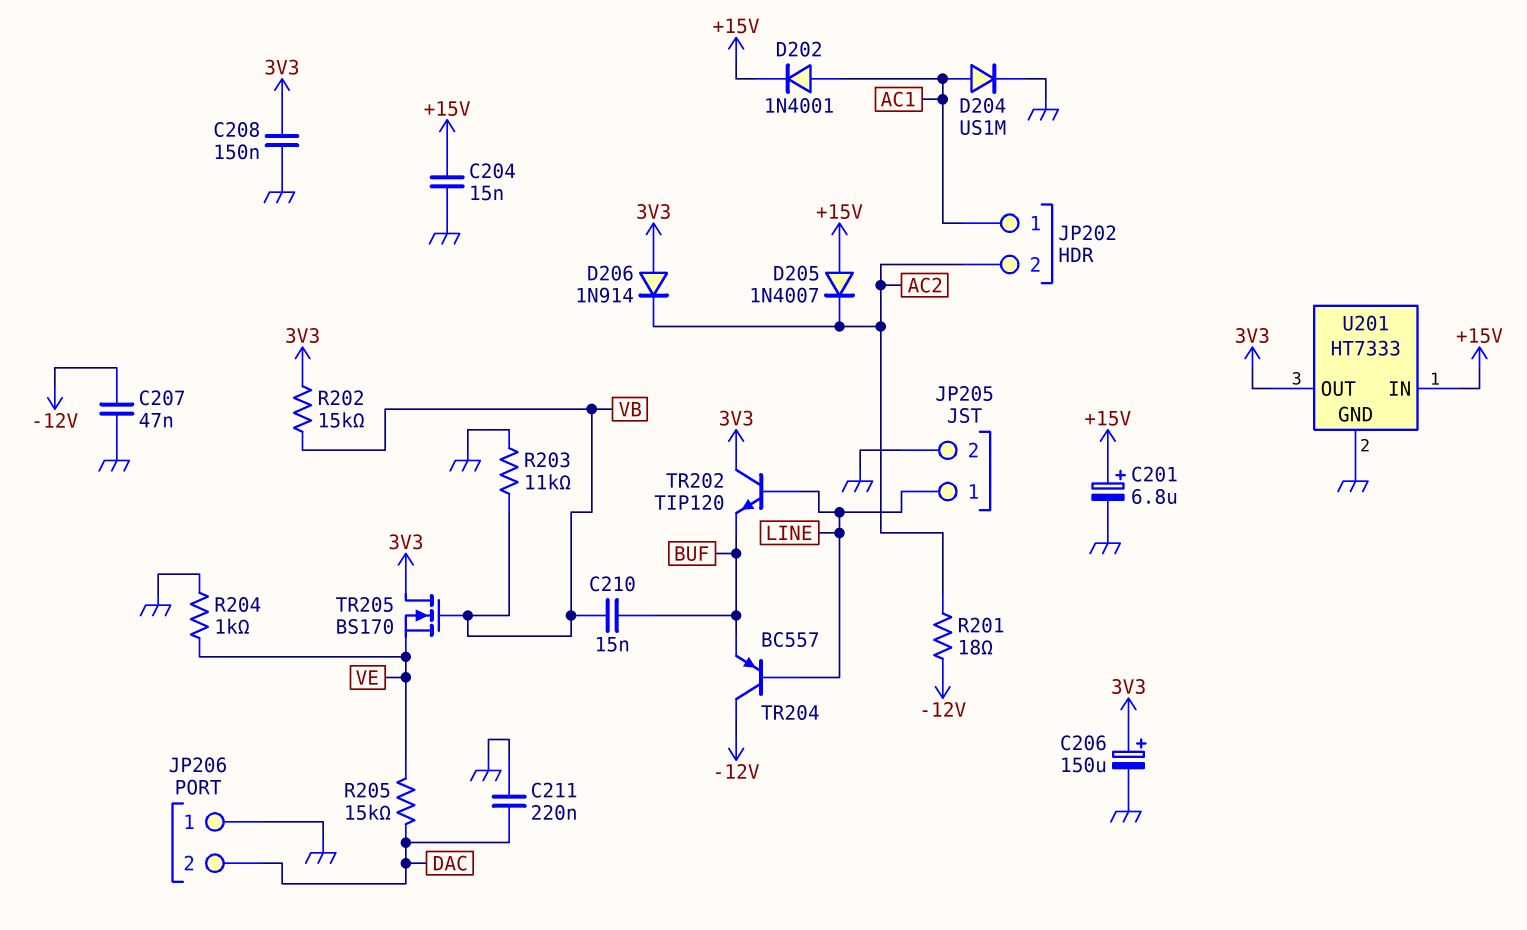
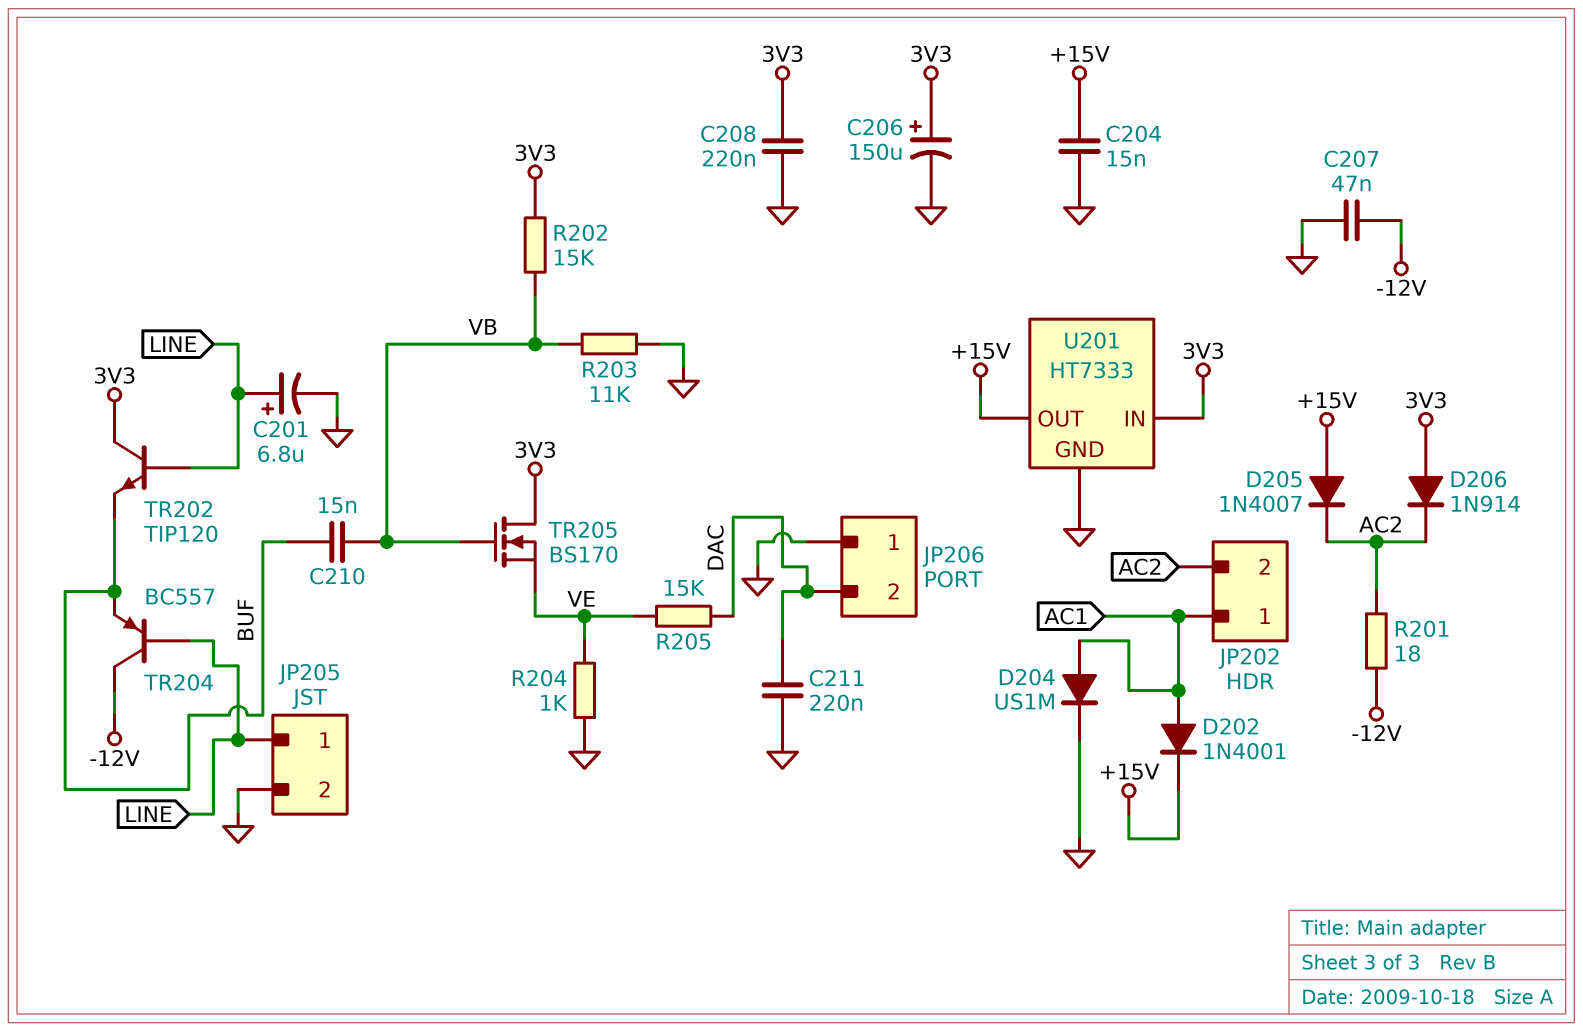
C201: 6.8uF (plus +15V, minus GND) -> 6.8uF (plus LINE, minus GND)
C208: 150nF (3V3, GND) -> 220nF (3V3, GND)
U201 pin IN: +15V -> 3V3
U201 pin OUT: 3V3 -> +15V

